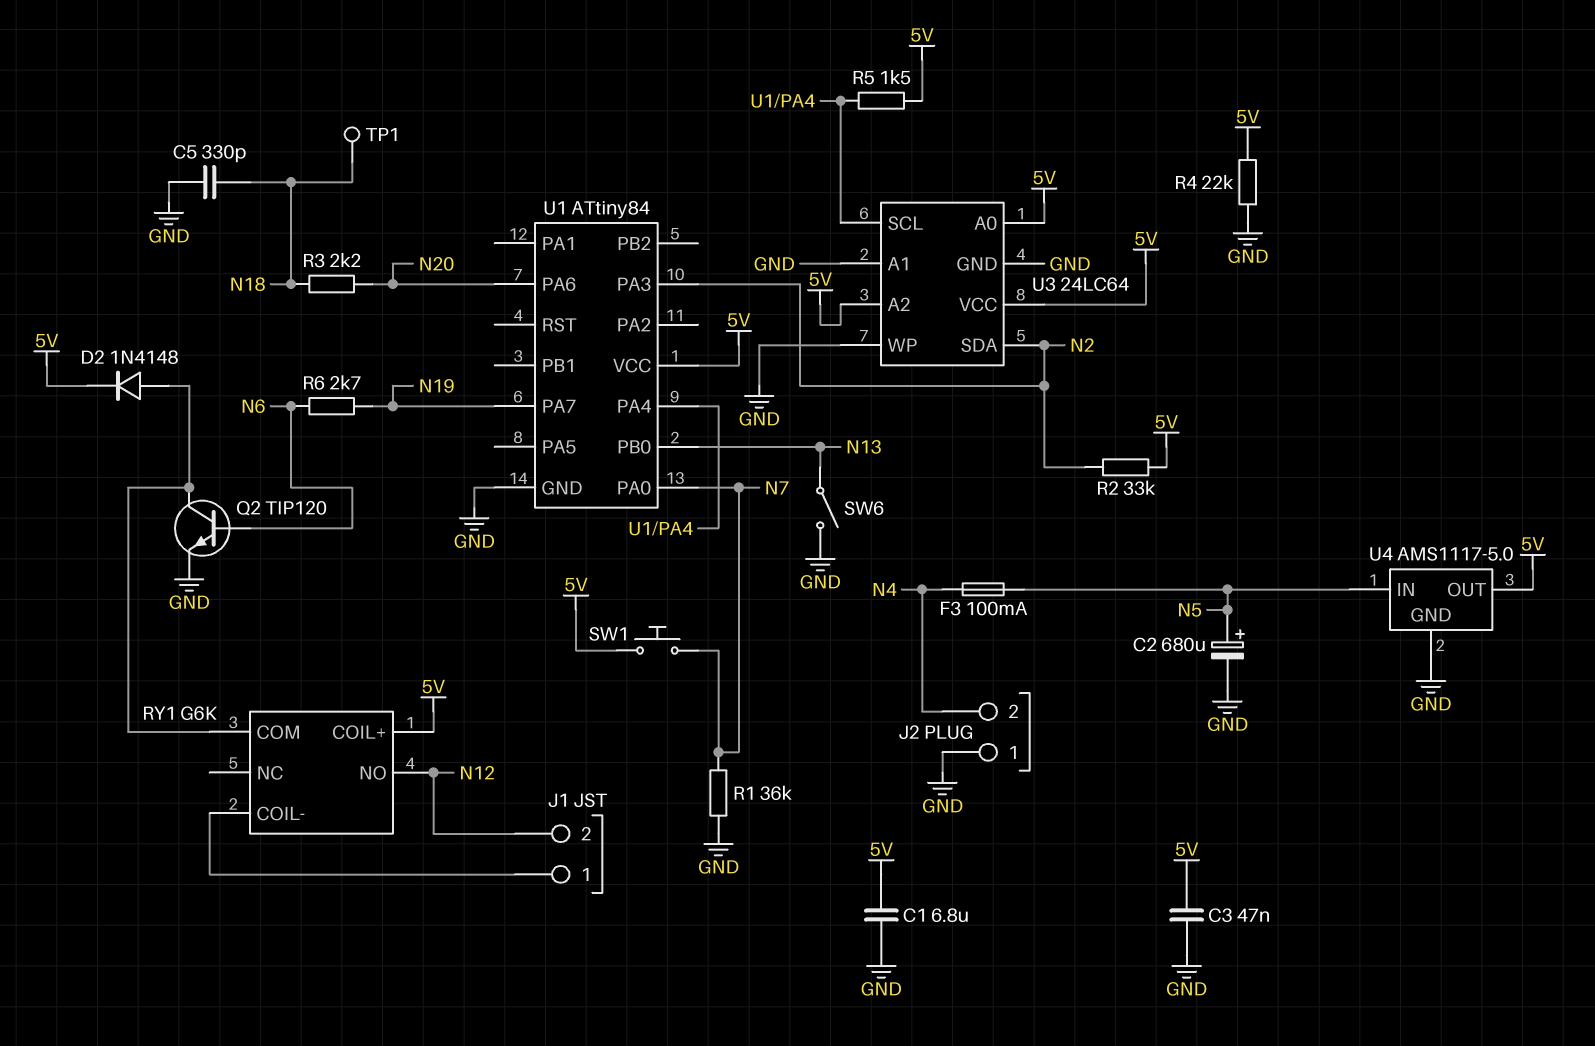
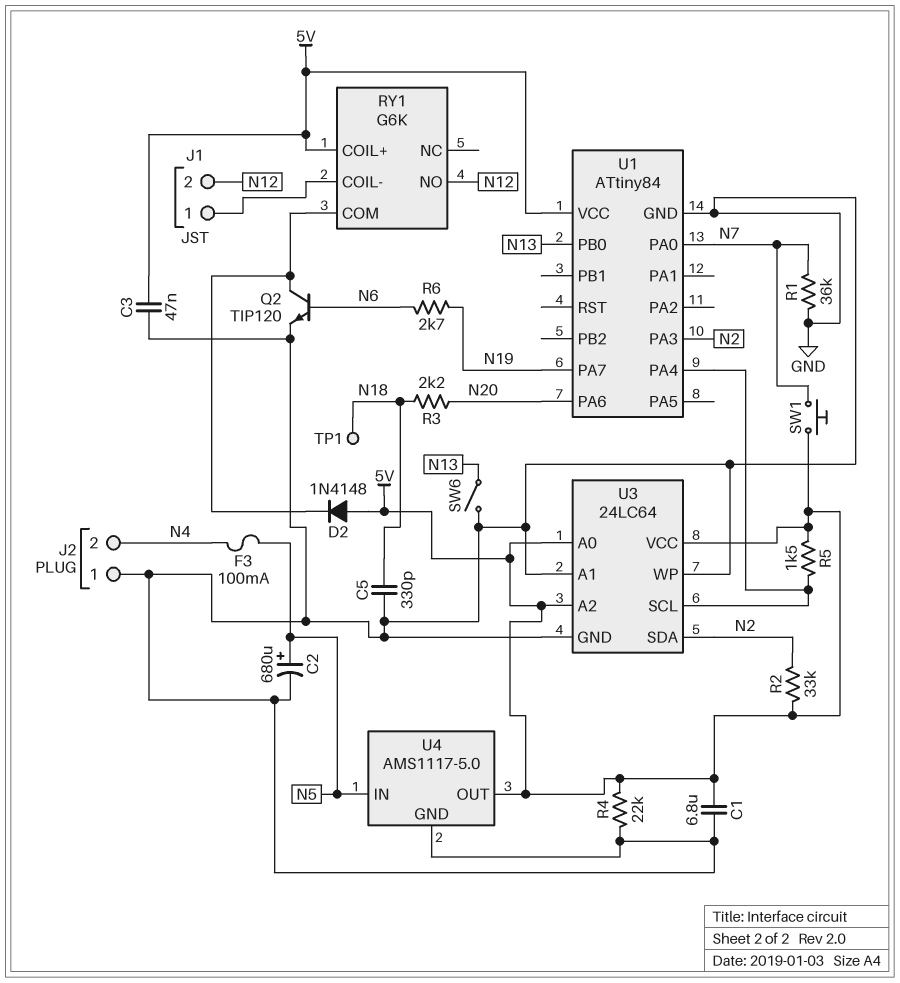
D2: diode 1N4148 (A RY1/COM, K 5V) -> diode 1N4148 (A 5V, K RY1/COM)

